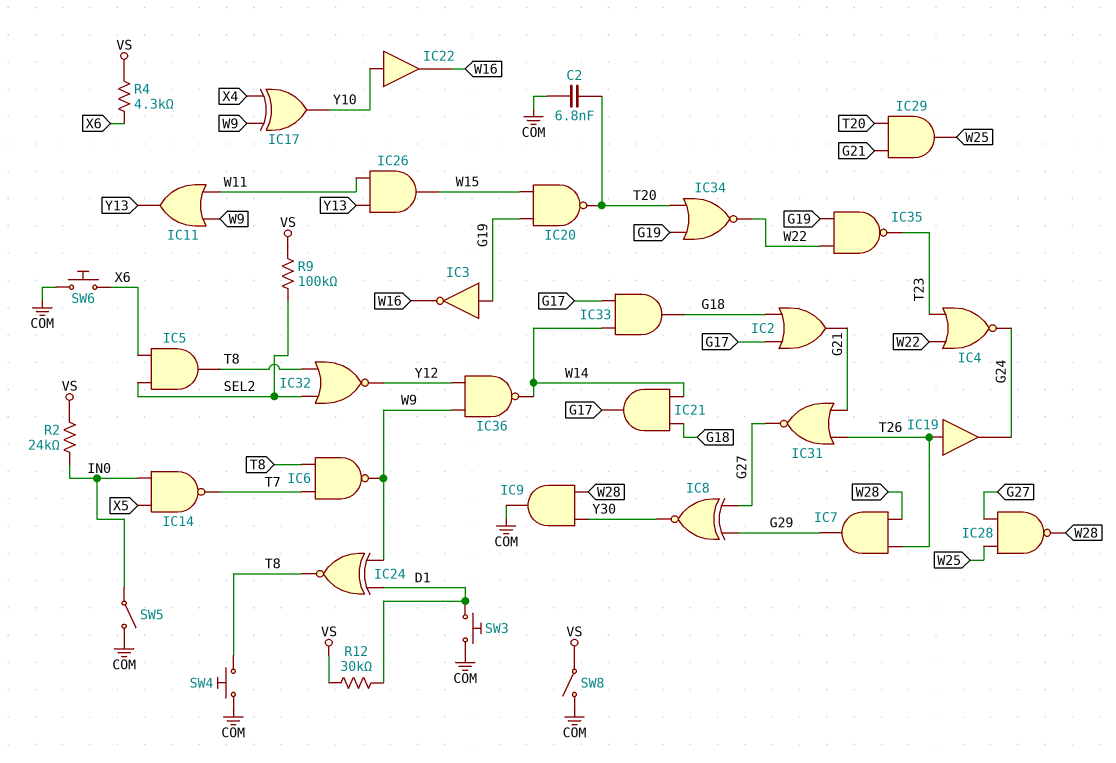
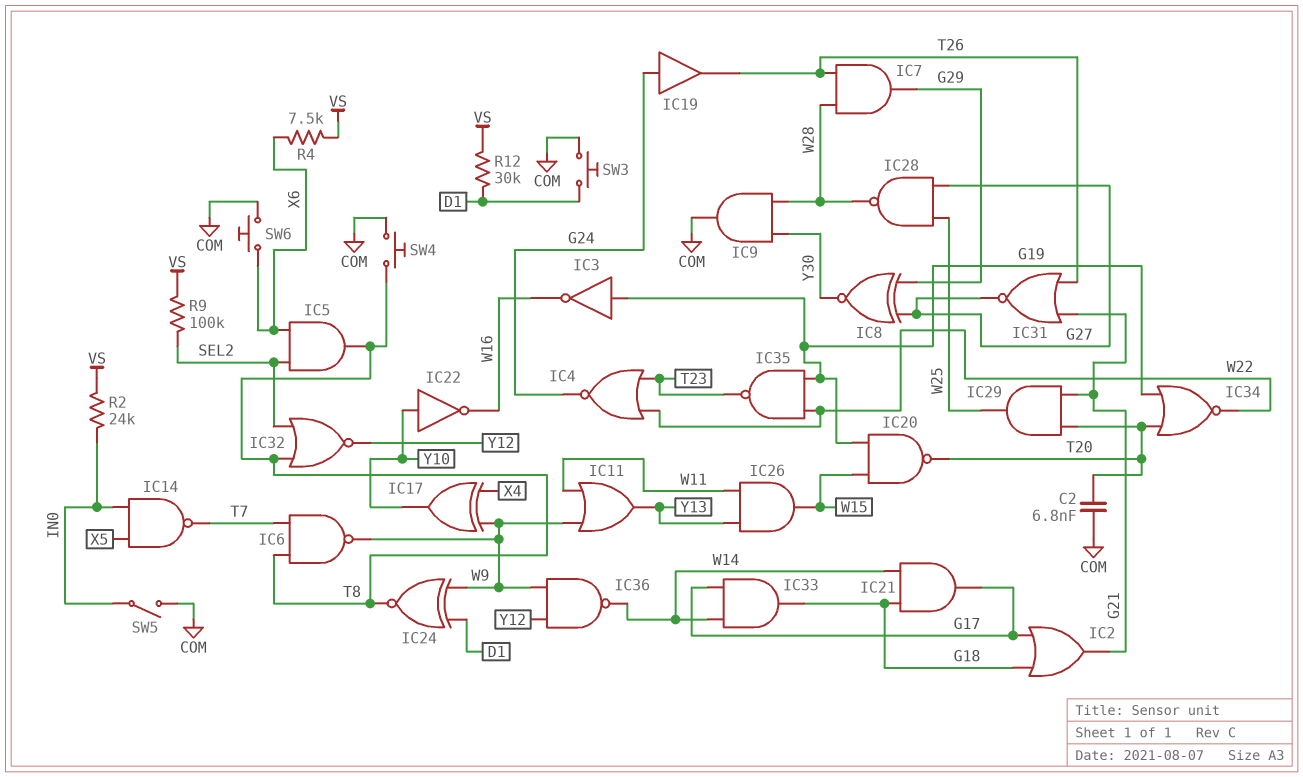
IC19: buffer (in T26, out G24) -> buffer (in G24, out T26)
IC22: buffer (in Y10, out W16) -> NOT (in Y10, out W16)
R4: 4.3k (VS, X6) -> 7.5k (VS, X6)
SW8: switch (COM, VS) -> none

